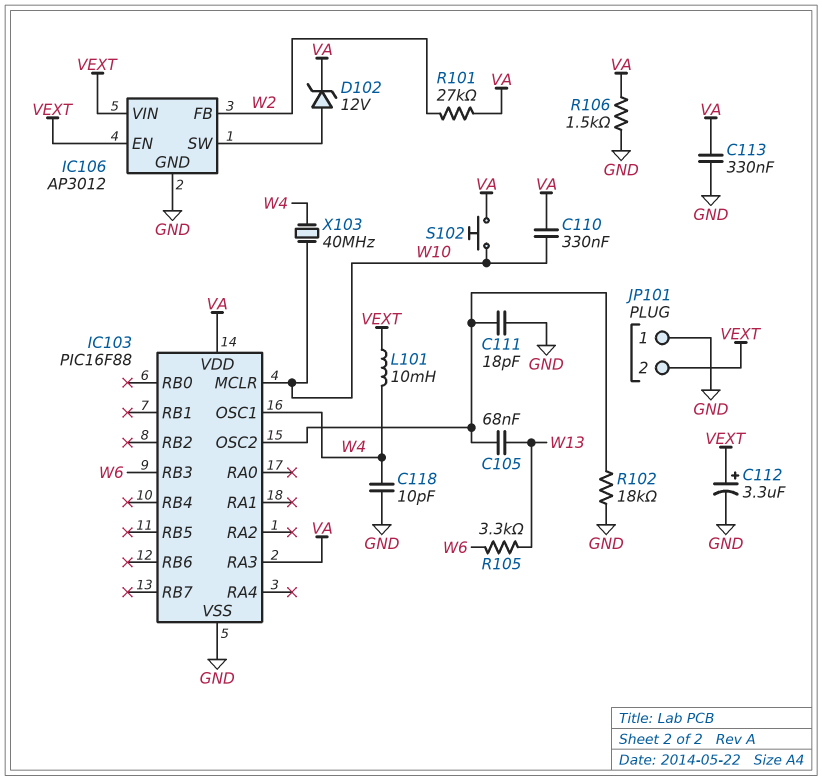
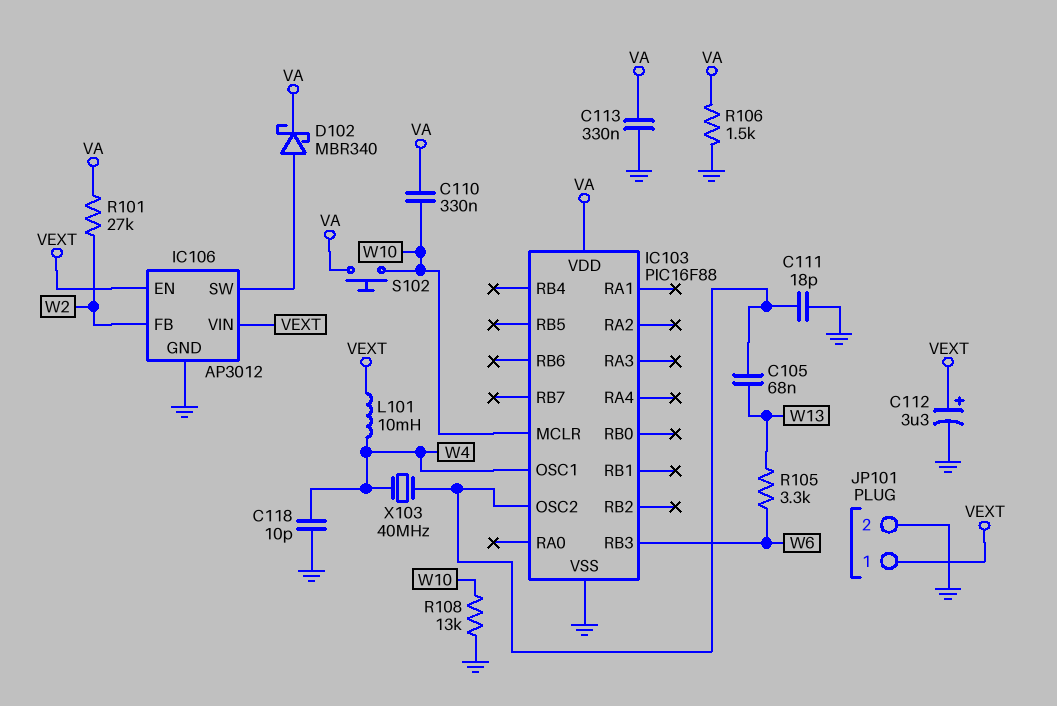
D102: zener 12V (A IC106/SW, K VA) -> schottky MBR340 (A IC106/SW, K VA)
IC103 pin RA3: VA -> none
JP101 pin 1: GND -> VEXT
JP101 pin 2: VEXT -> GND
R102: 18k (GND, IC103/OSC2) -> none
R108: none -> 13k (GND, W10)
X103: 40MHz (W4, W10) -> 40MHz (IC103/OSC2, W4)

